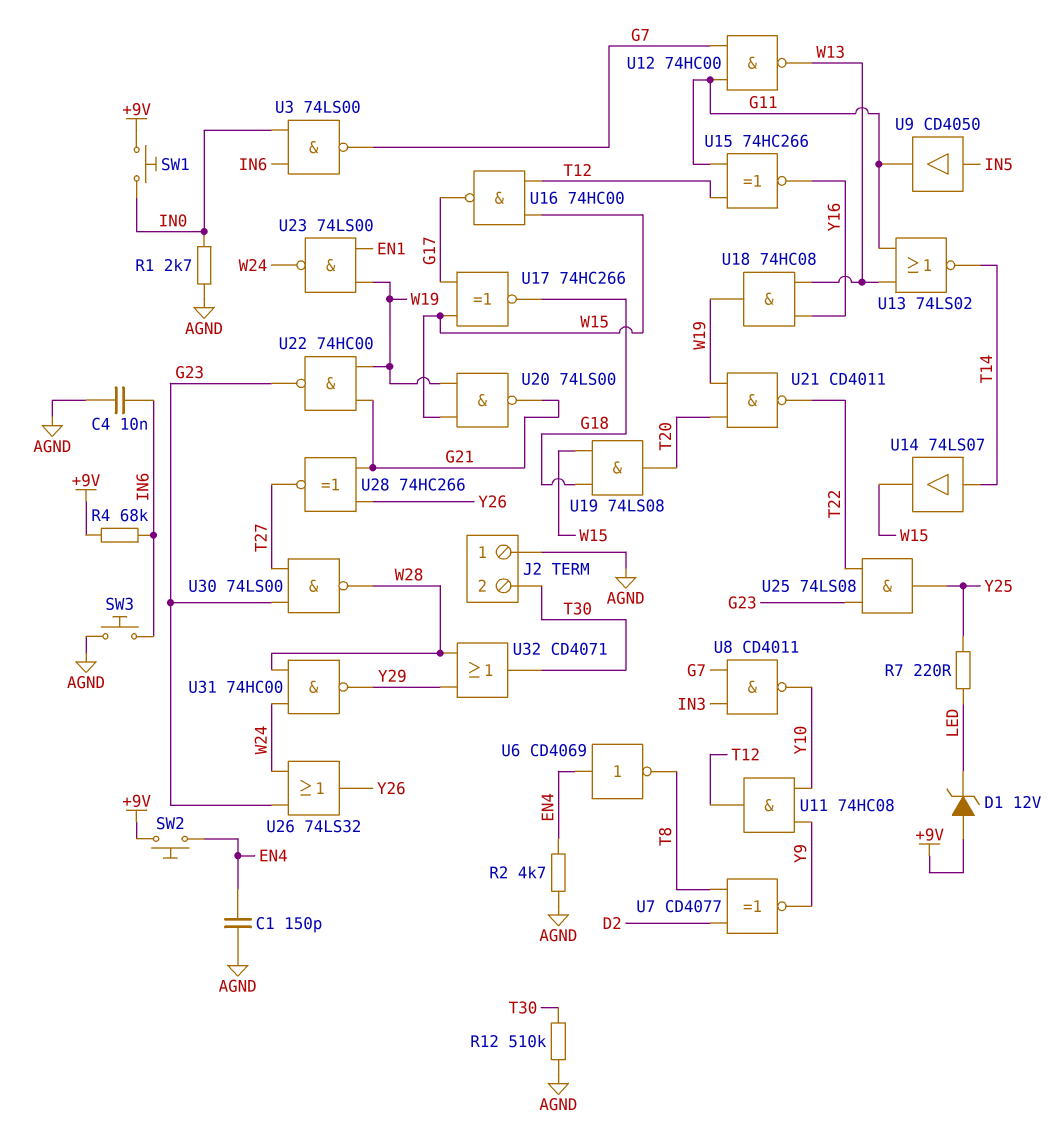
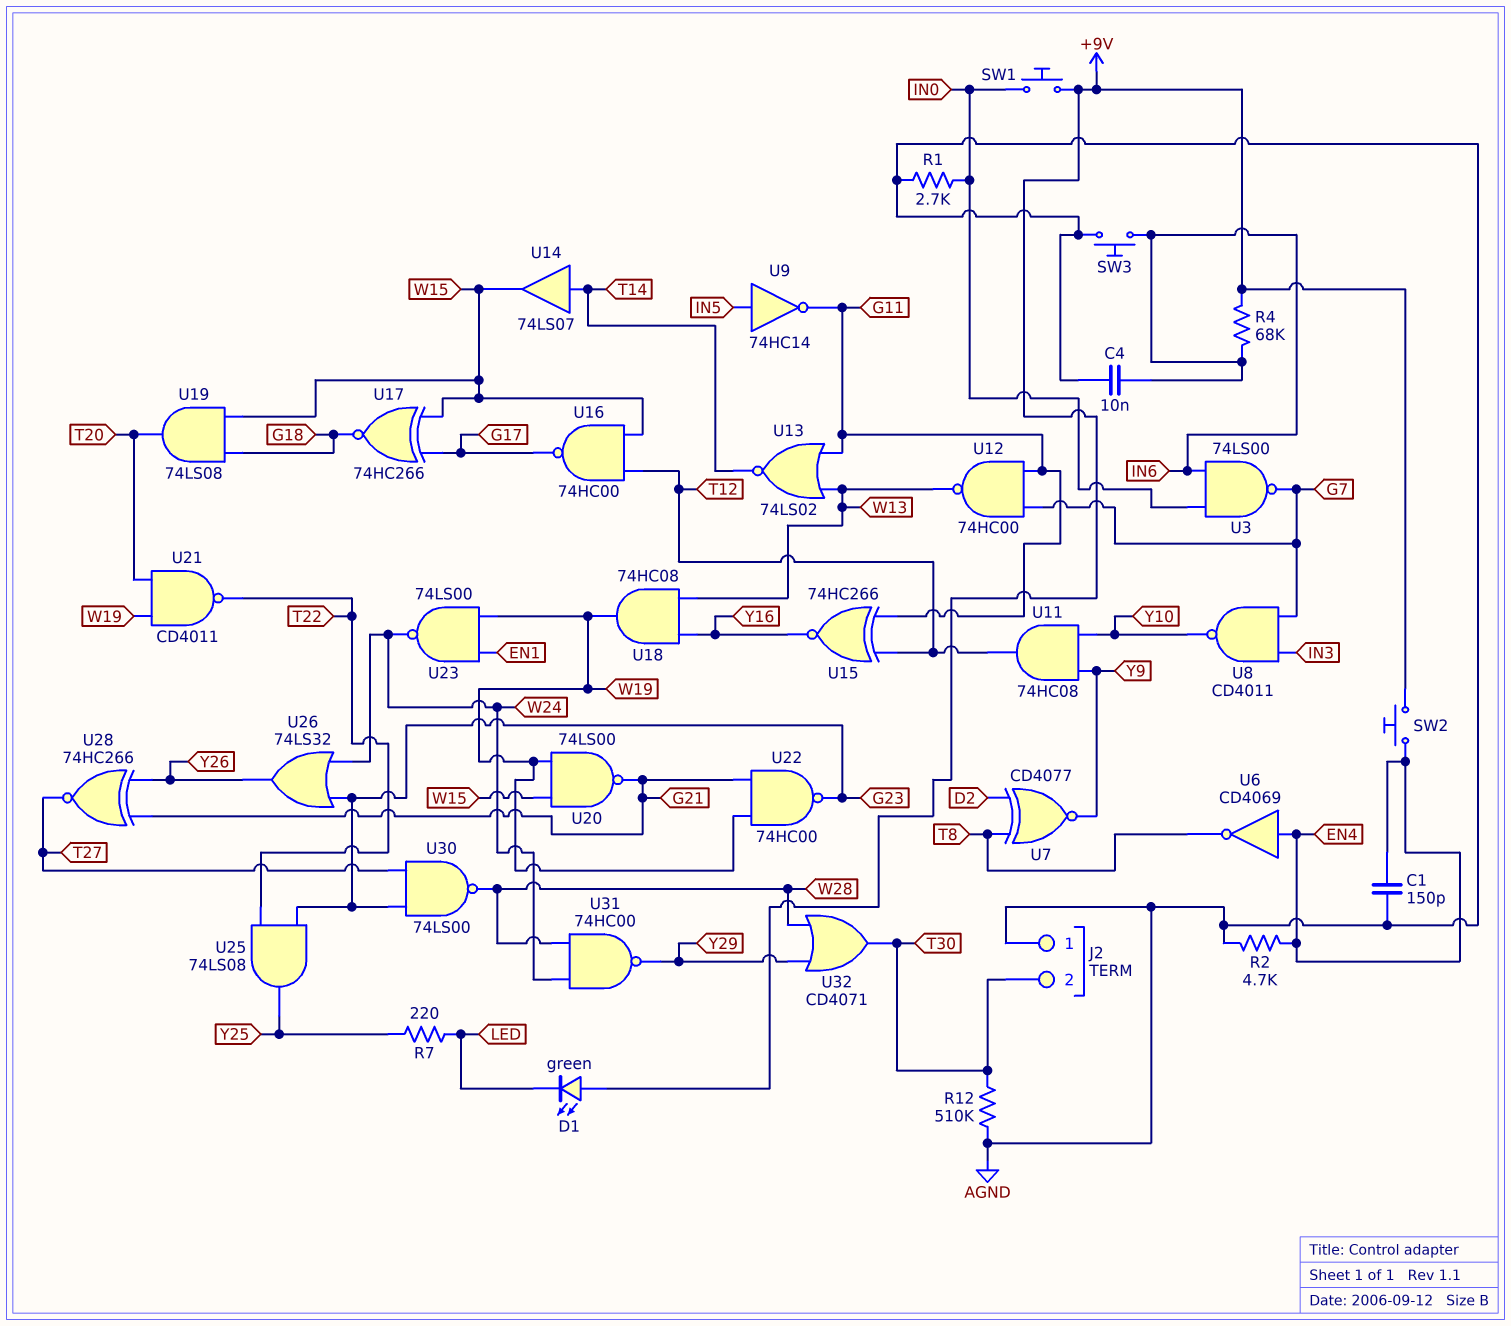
D1: zener 12V (A +9V, K LED) -> LED green (A +9V, K LED)
U9: buffer CD4050 (in IN5, out G11) -> NOT 74HC14 (in IN5, out G11)

